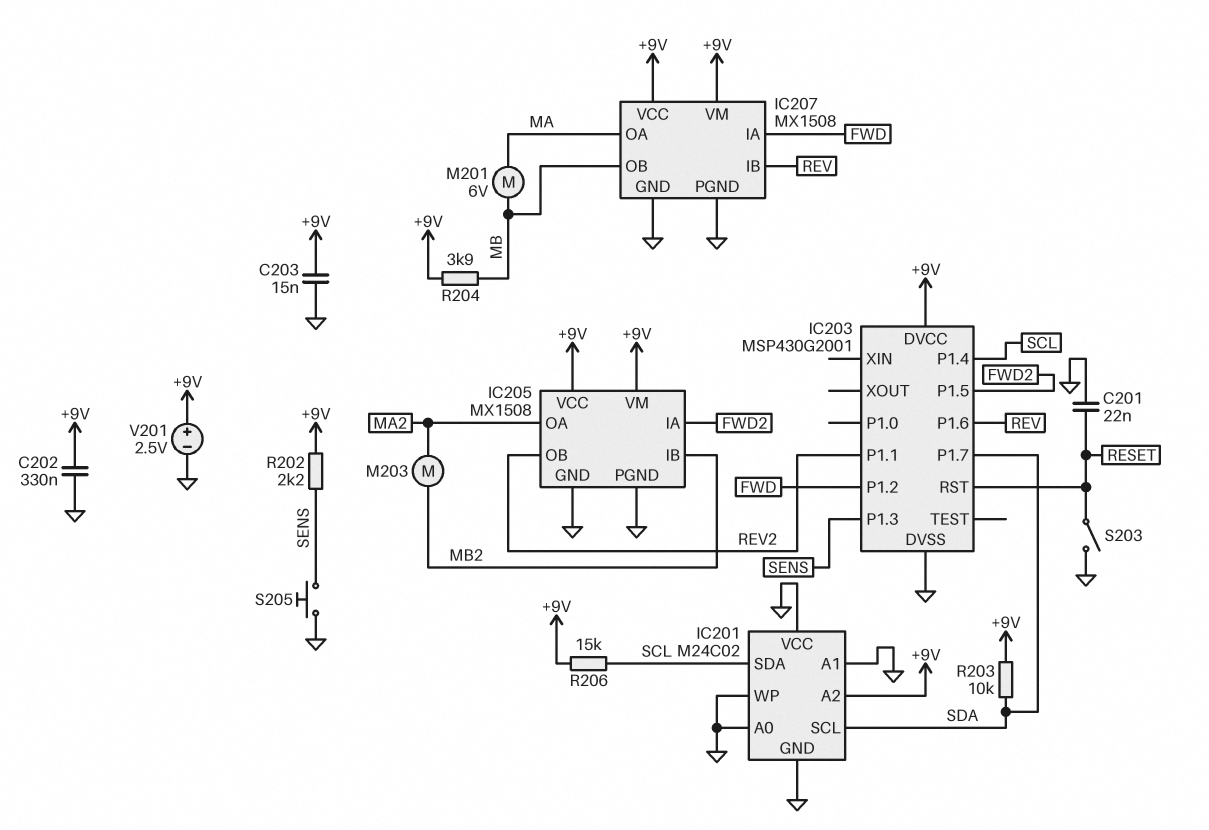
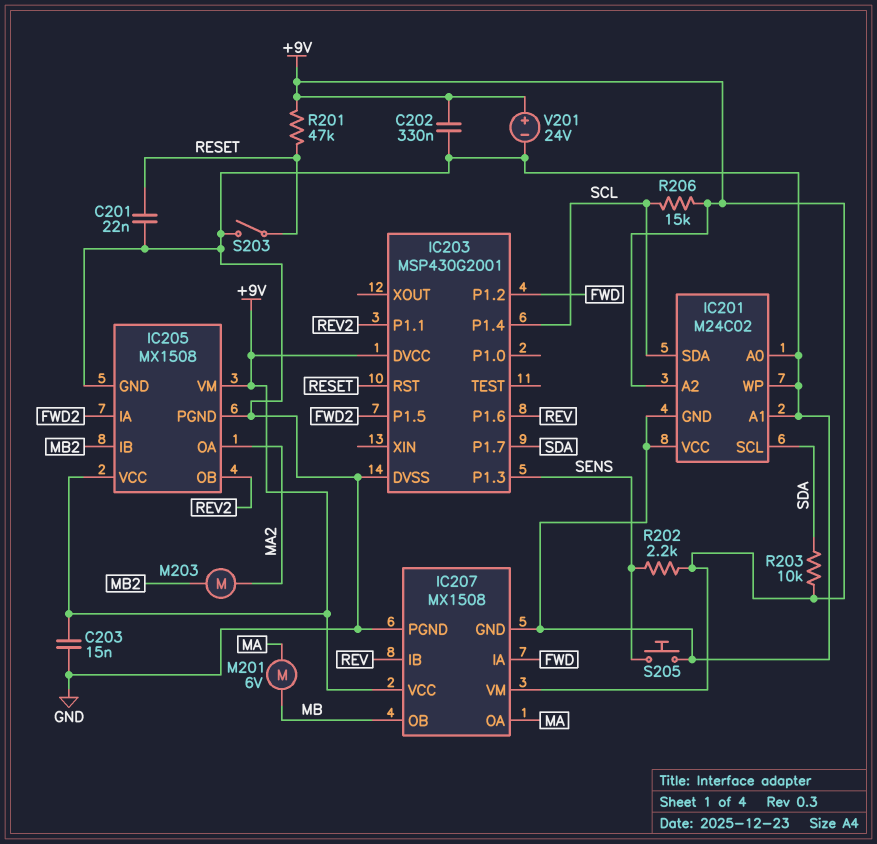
R201: none -> 47k (+9V, RESET)
R204: 3.9k (+9V, MB) -> none
V201: 2.5V (plus +9V, minus GND) -> 24V (plus +9V, minus GND)

